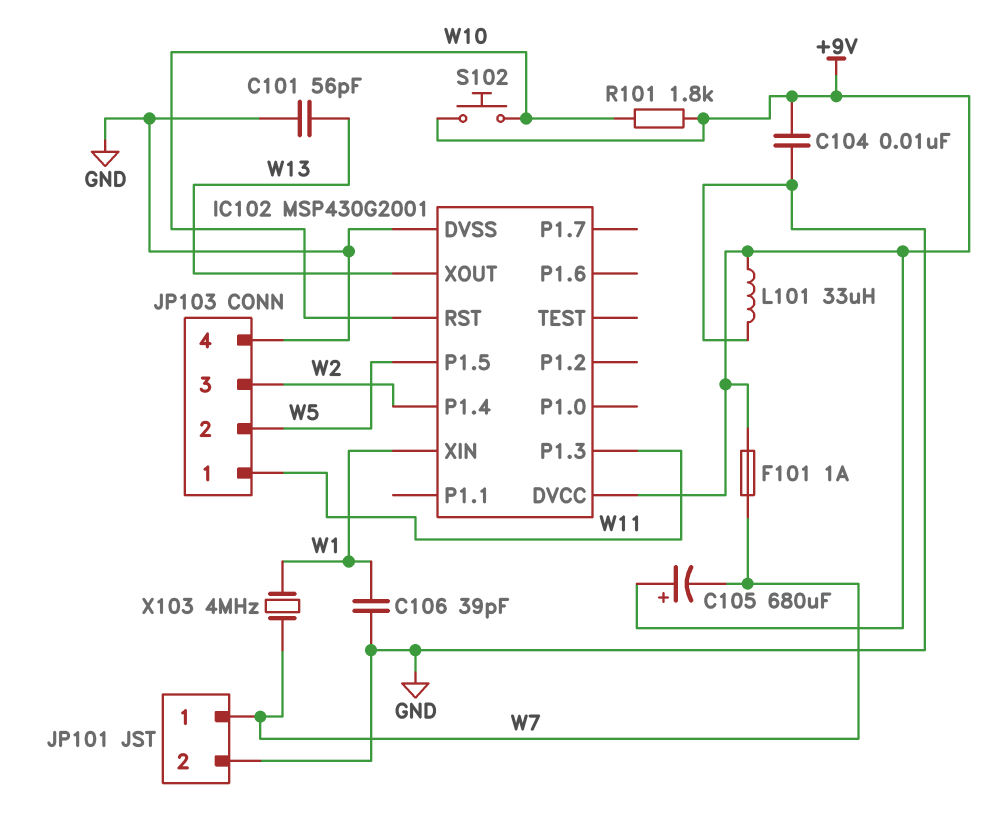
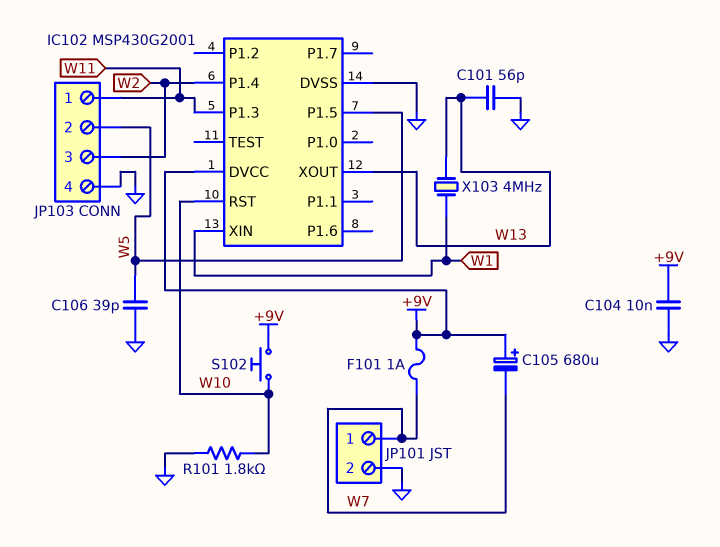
C106: 39pF (GND, W1) -> 39pF (GND, W5)
L101: 33uH (+9V, GND) -> none
R101: 1.8k (+9V, W10) -> 1.8k (GND, W10)
X103: 4MHz (W1, W7) -> 4MHz (W1, W13)

